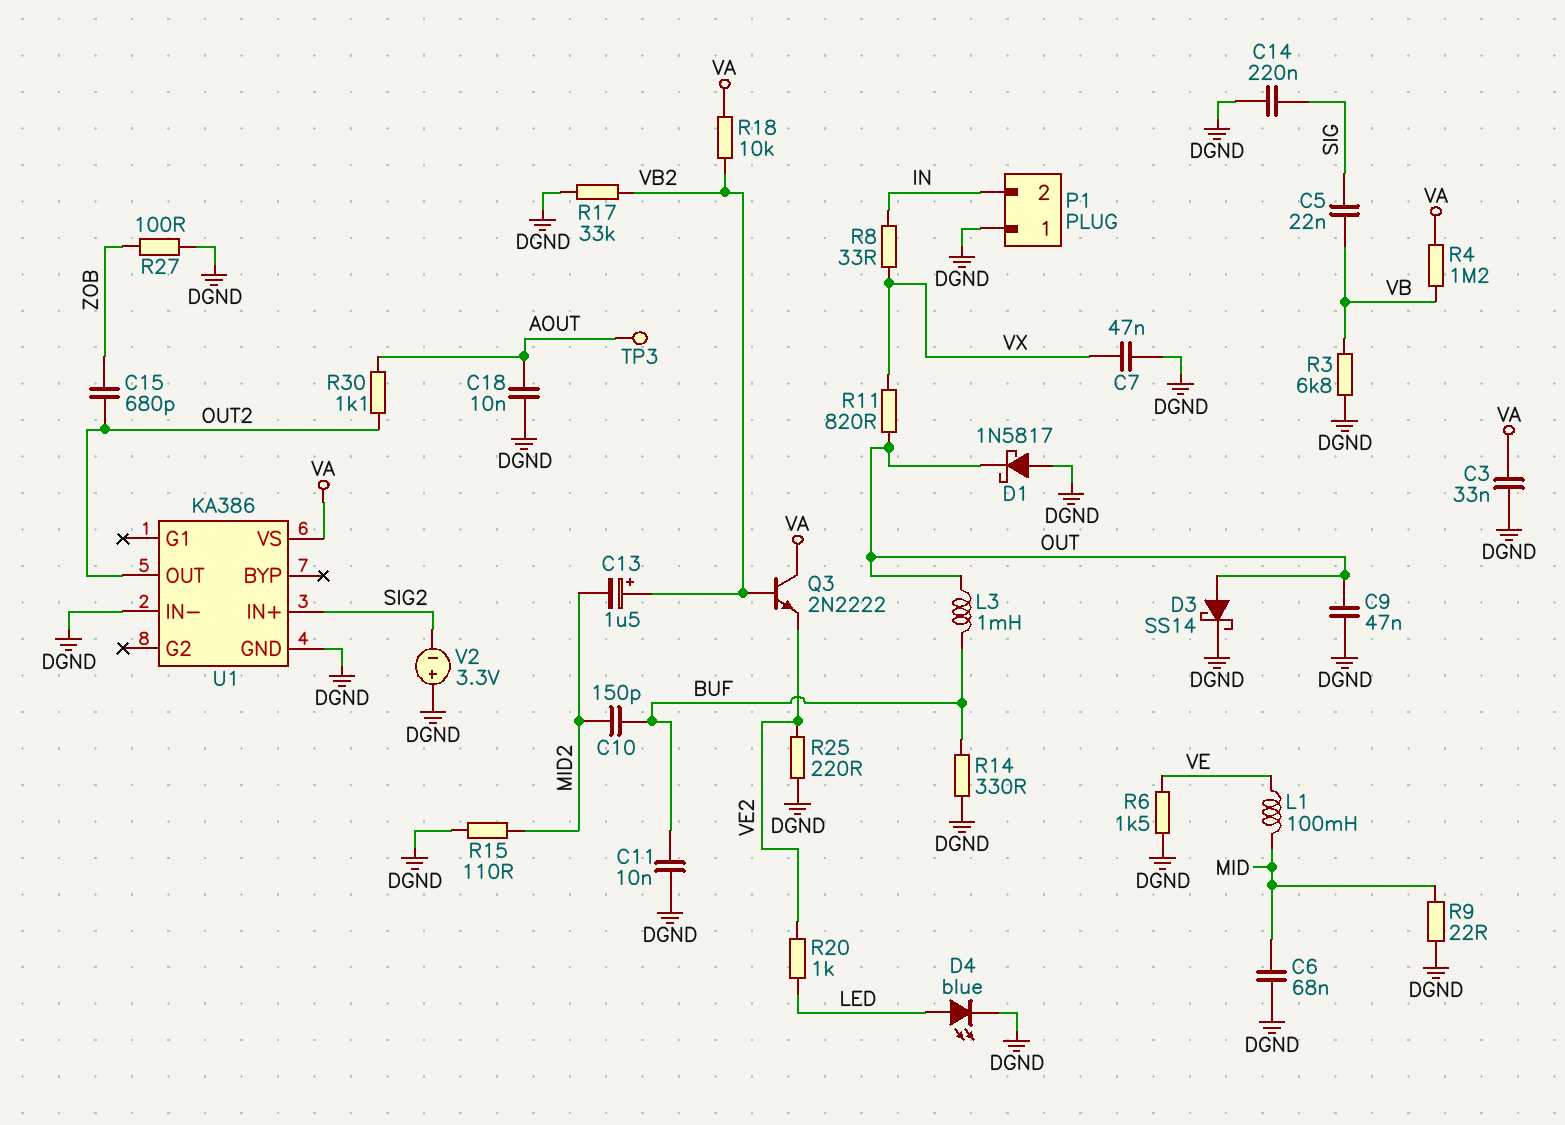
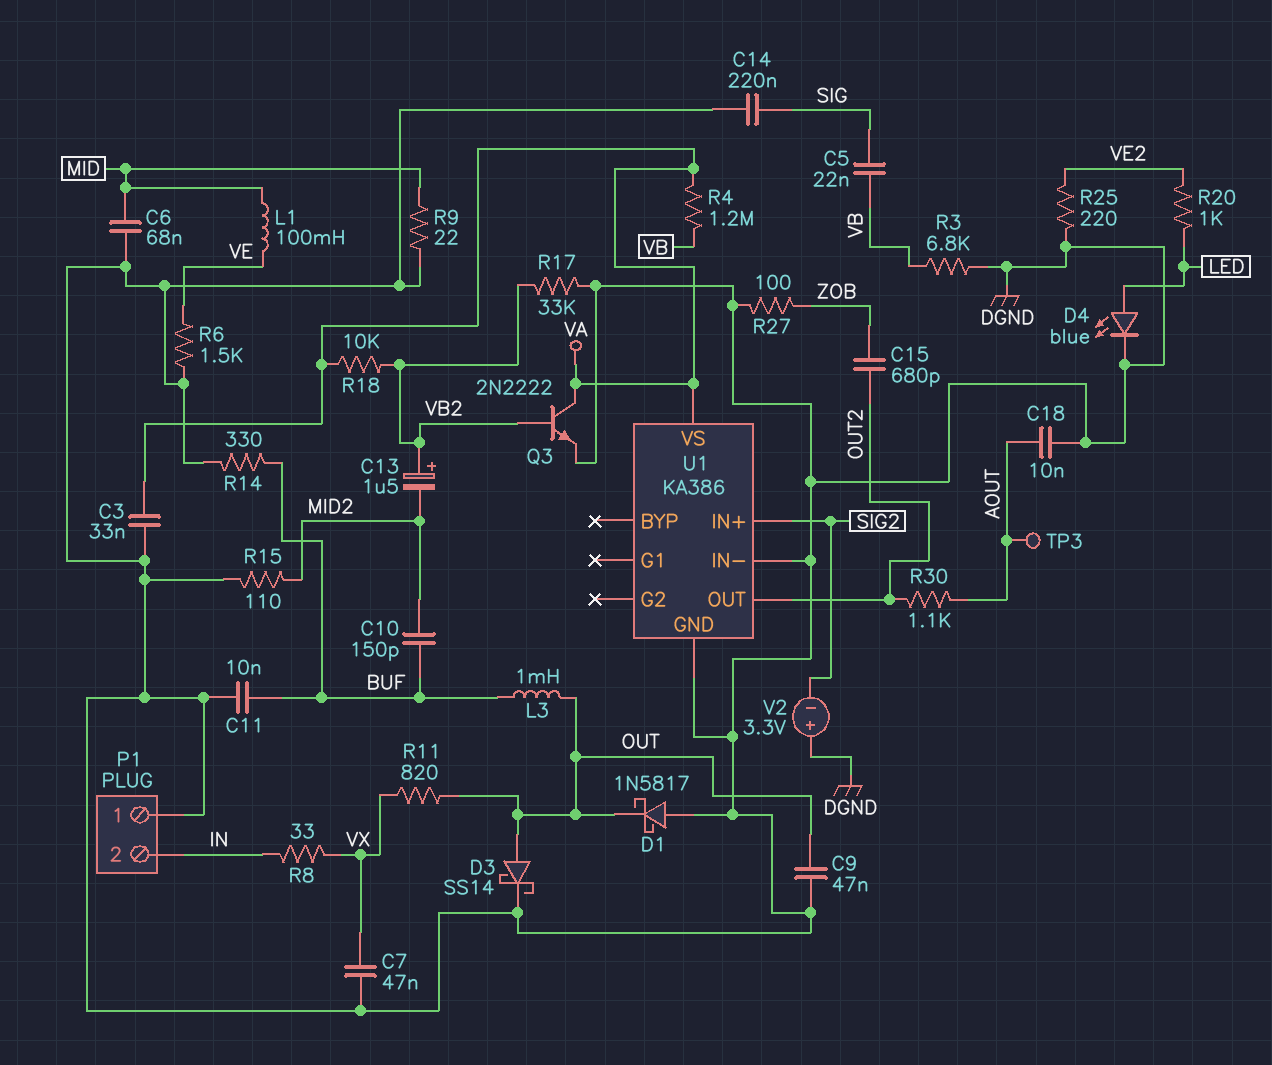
Q3: NPN 2N2222 (B VB2, C VA, E VE2) -> NPN 2N2222 (B VB2, C VA, E DGND)

